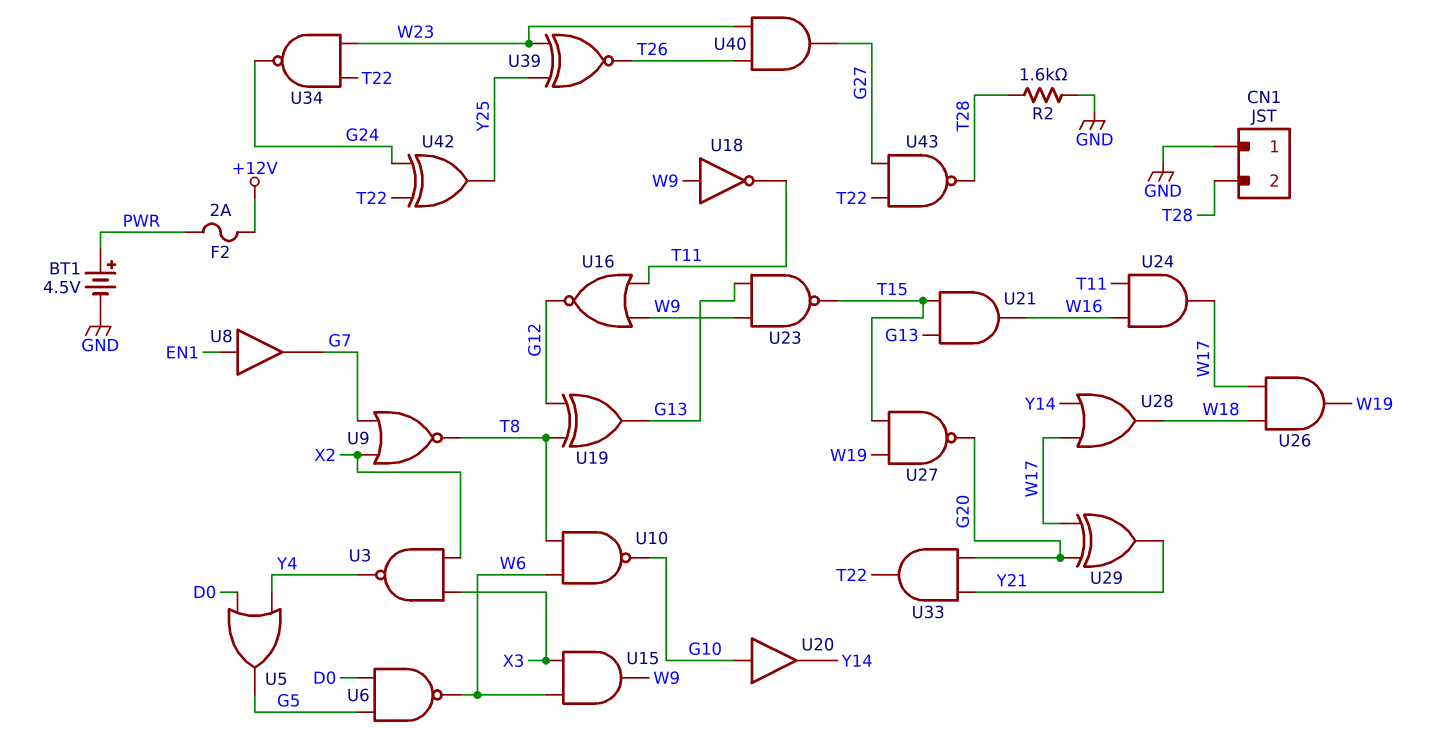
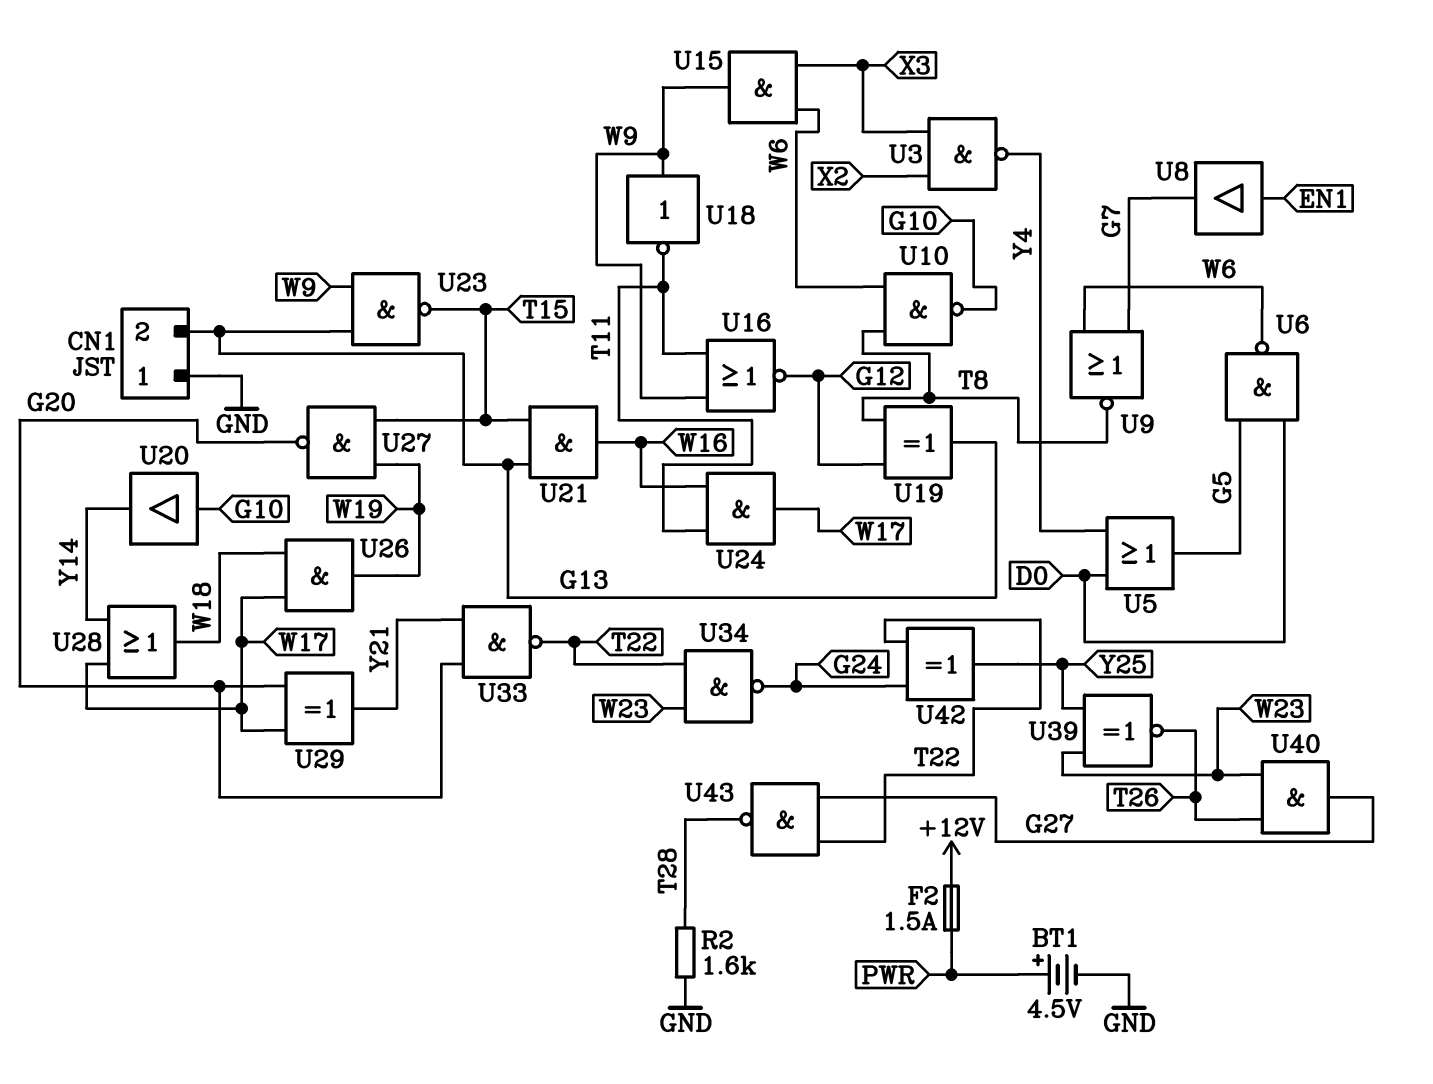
CN1 pin 2: T28 -> G13
F2: 2A (+12V, PWR) -> 1.5A (+12V, PWR)
U9: NOR (in G7, in X2, out T8) -> NOR (in G7, in W6, out T8)
U33: AND (in G20, in Y21, out T22) -> NAND (in G20, in Y21, out T22)

